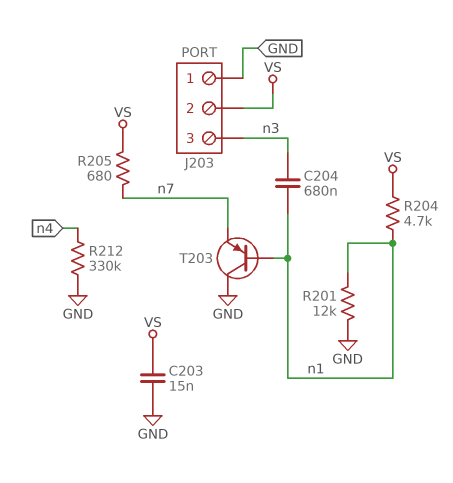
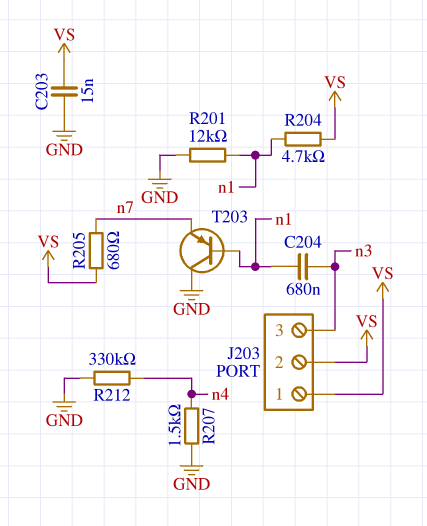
J203 pin 1: GND -> VS
R207: none -> 1.5k (GND, n4)

